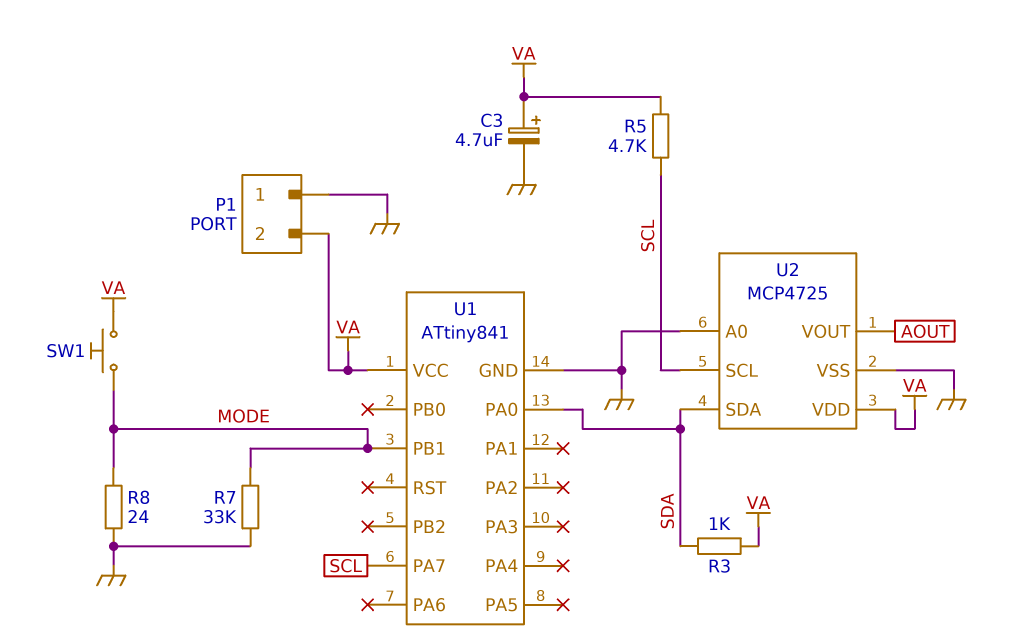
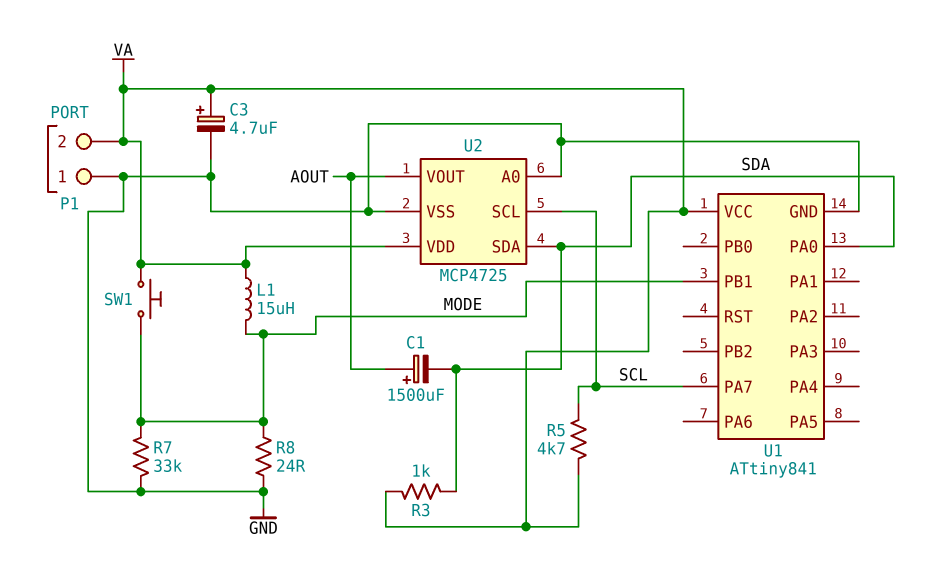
C1: none -> 1500uF (plus AOUT, minus SDA)
L1: none -> 15uH (MODE, VA)

